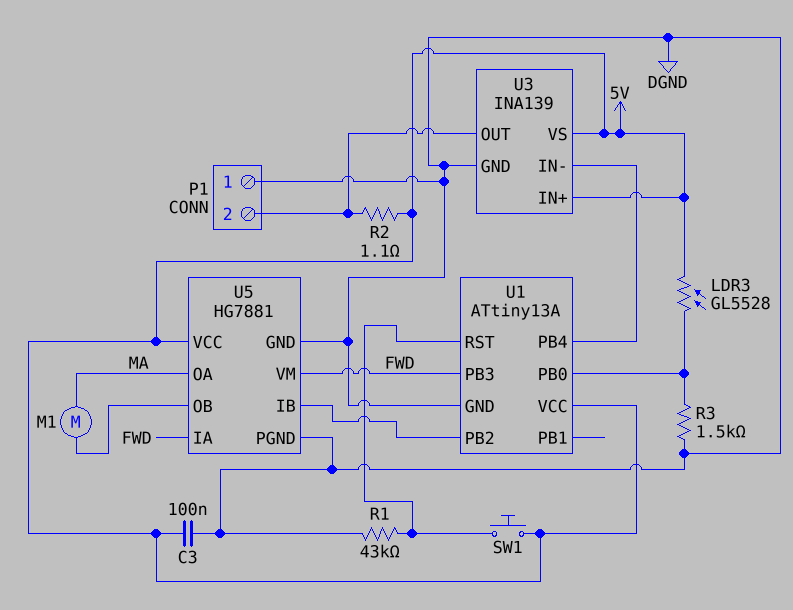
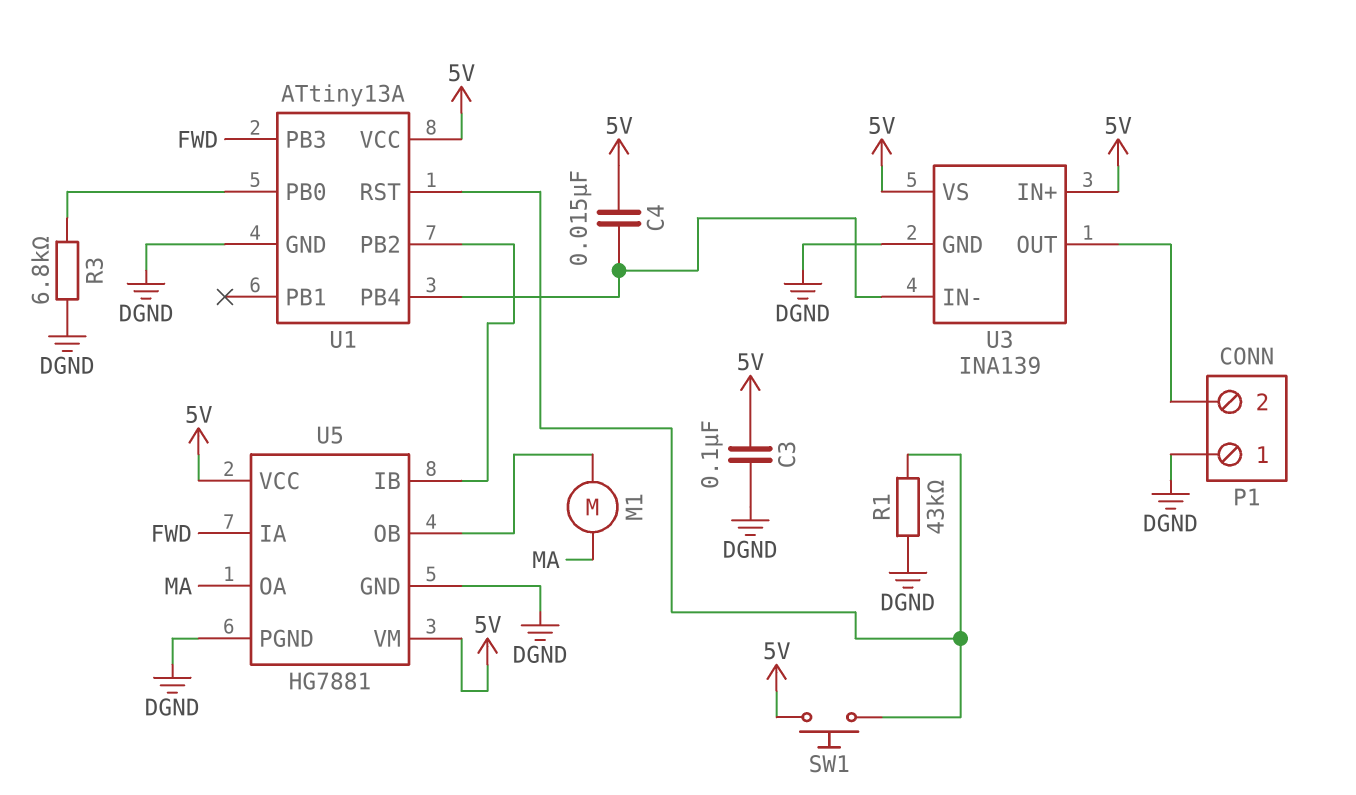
C4: none -> 15nF (5V, U1/PB4)
LDR3: GL5528 (5V, U1/PB0) -> none
R2: 1.1 (5V, P1/2) -> none
R3: 1.5k (DGND, U1/PB0) -> 6.8k (DGND, U1/PB0)
U5 pin VM: FWD -> 5V

